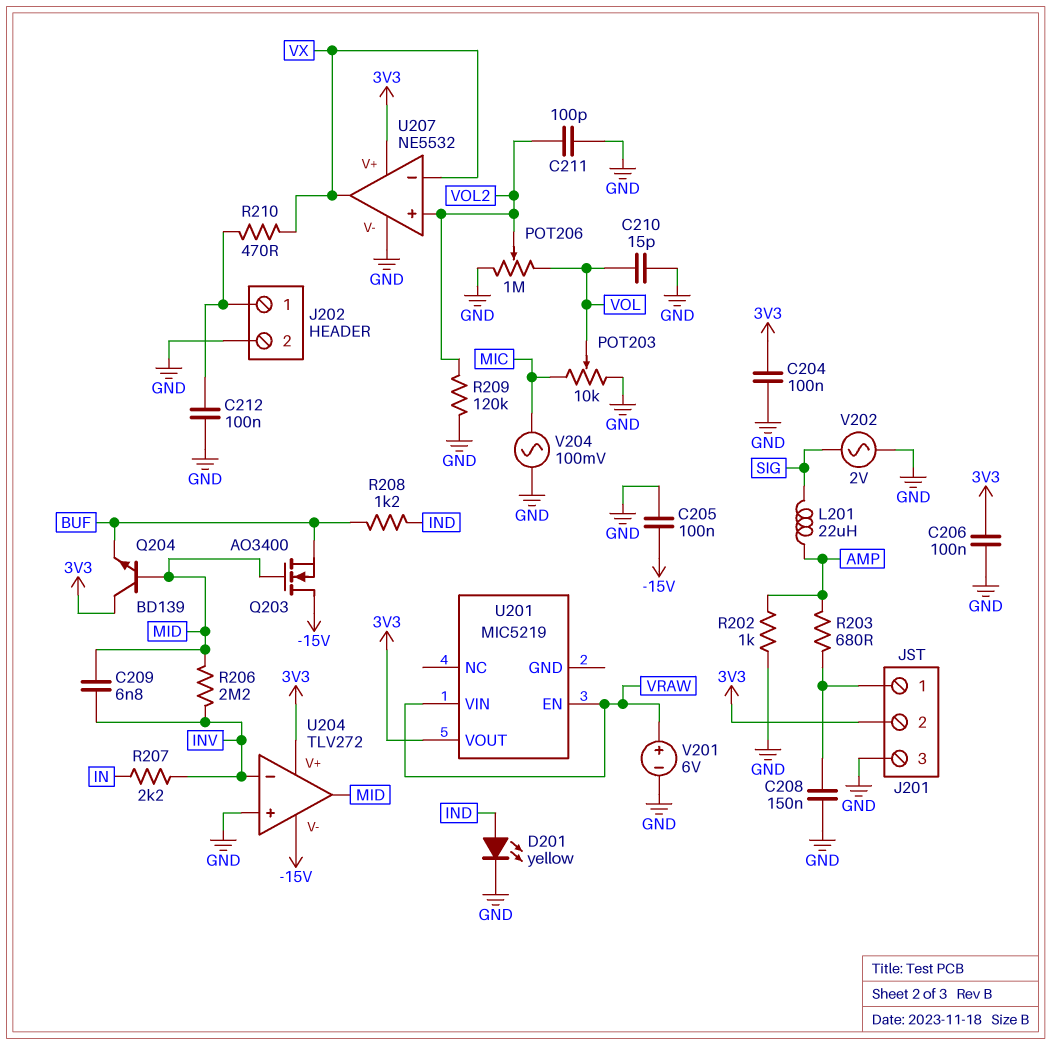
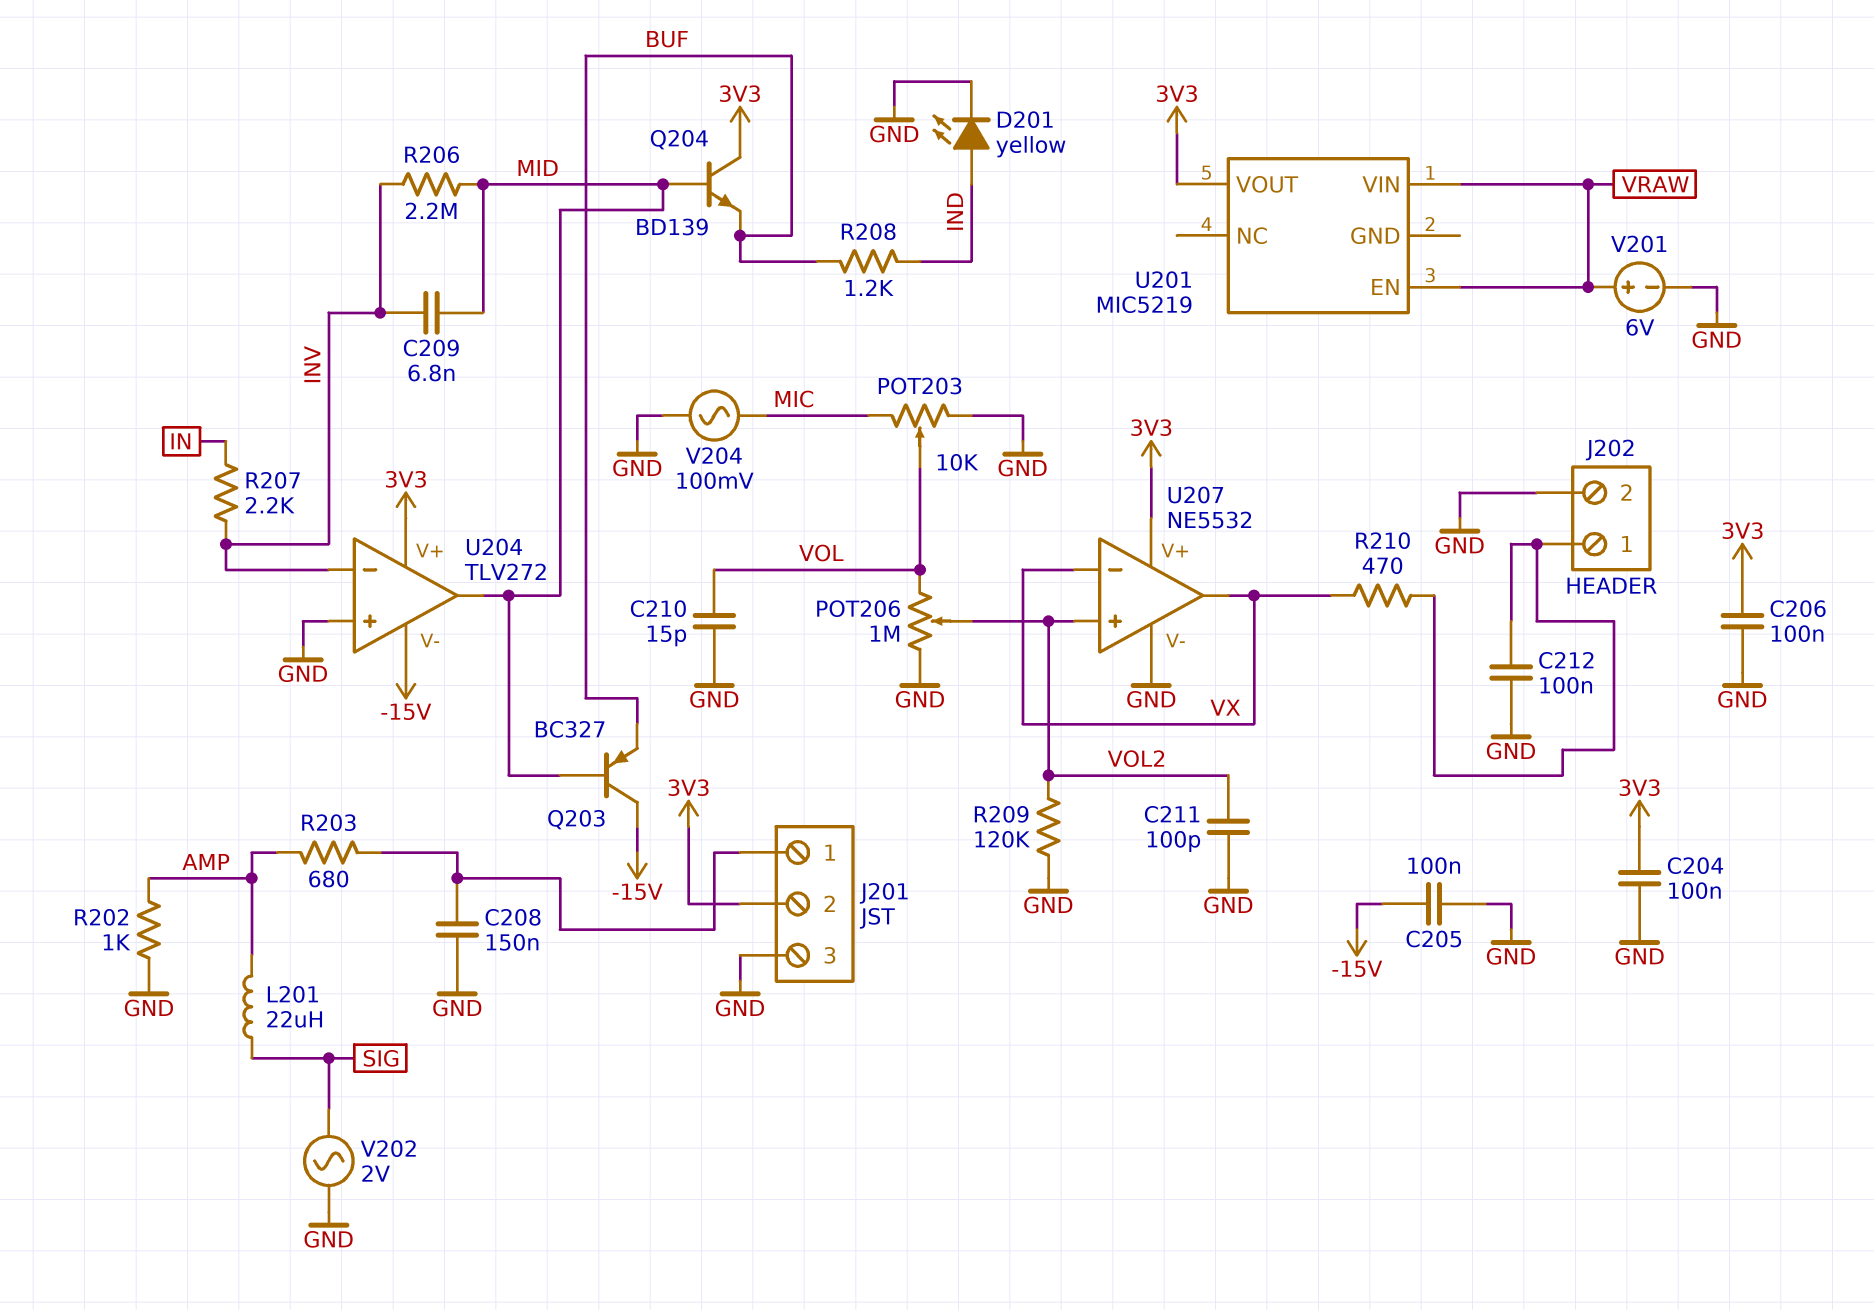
Q203: NMOS AO3400 (G MID, D -15V, S BUF) -> PNP BC327 (B MID, C -15V, E BUF)

